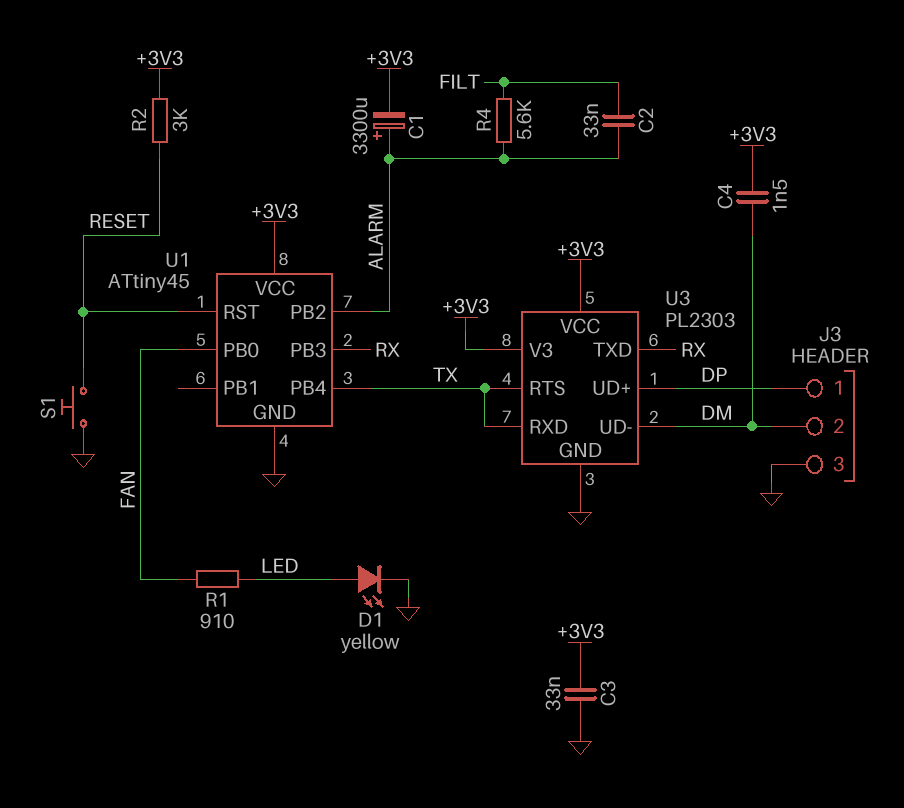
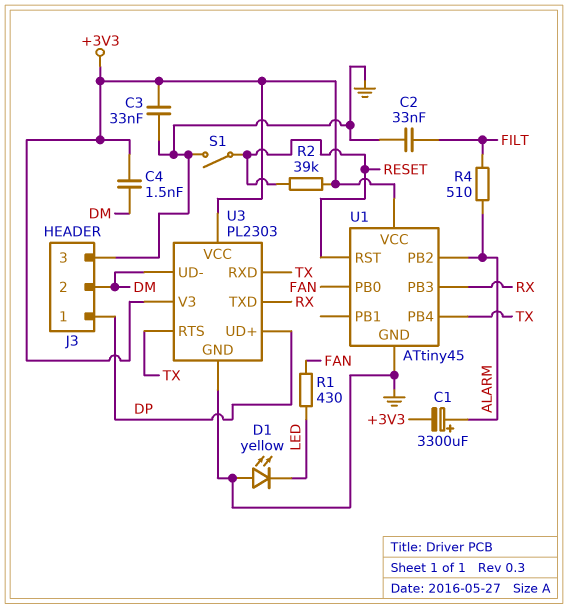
C2: 33nF (ALARM, FILT) -> 33nF (FILT, GND)
D1: LED yellow (A LED, K GND) -> LED yellow (A GND, K LED)
R1: 910 (FAN, LED) -> 430 (FAN, LED)
R2: 3k (+3V3, RESET) -> 39k (+3V3, RESET)
R4: 5.6k (ALARM, FILT) -> 510 (ALARM, FILT)
S1: button (GND, RESET) -> switch (GND, RESET)

